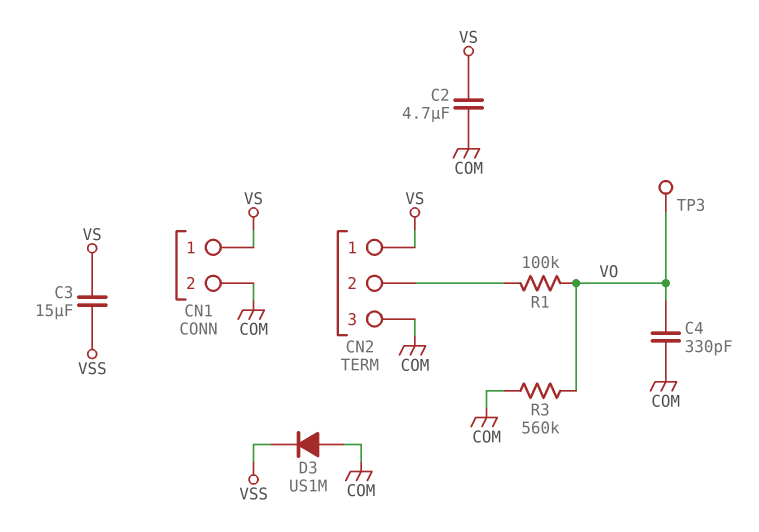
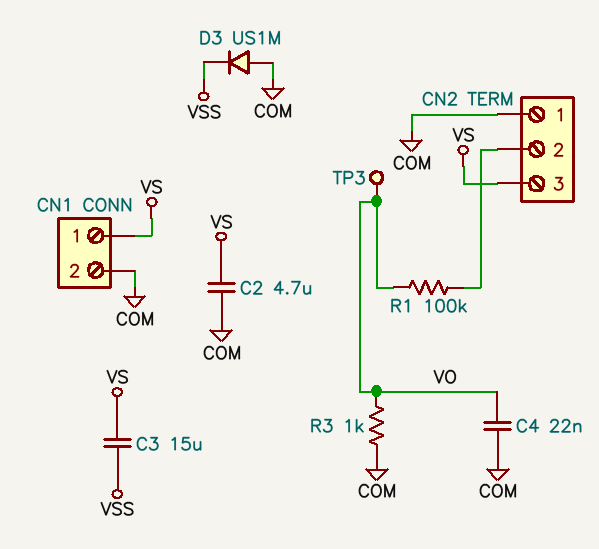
C4: 330pF (COM, VO) -> 22nF (COM, VO)
CN2 pin 1: VS -> COM
CN2 pin 3: COM -> VS
R3: 560k (COM, VO) -> 1k (COM, VO)

